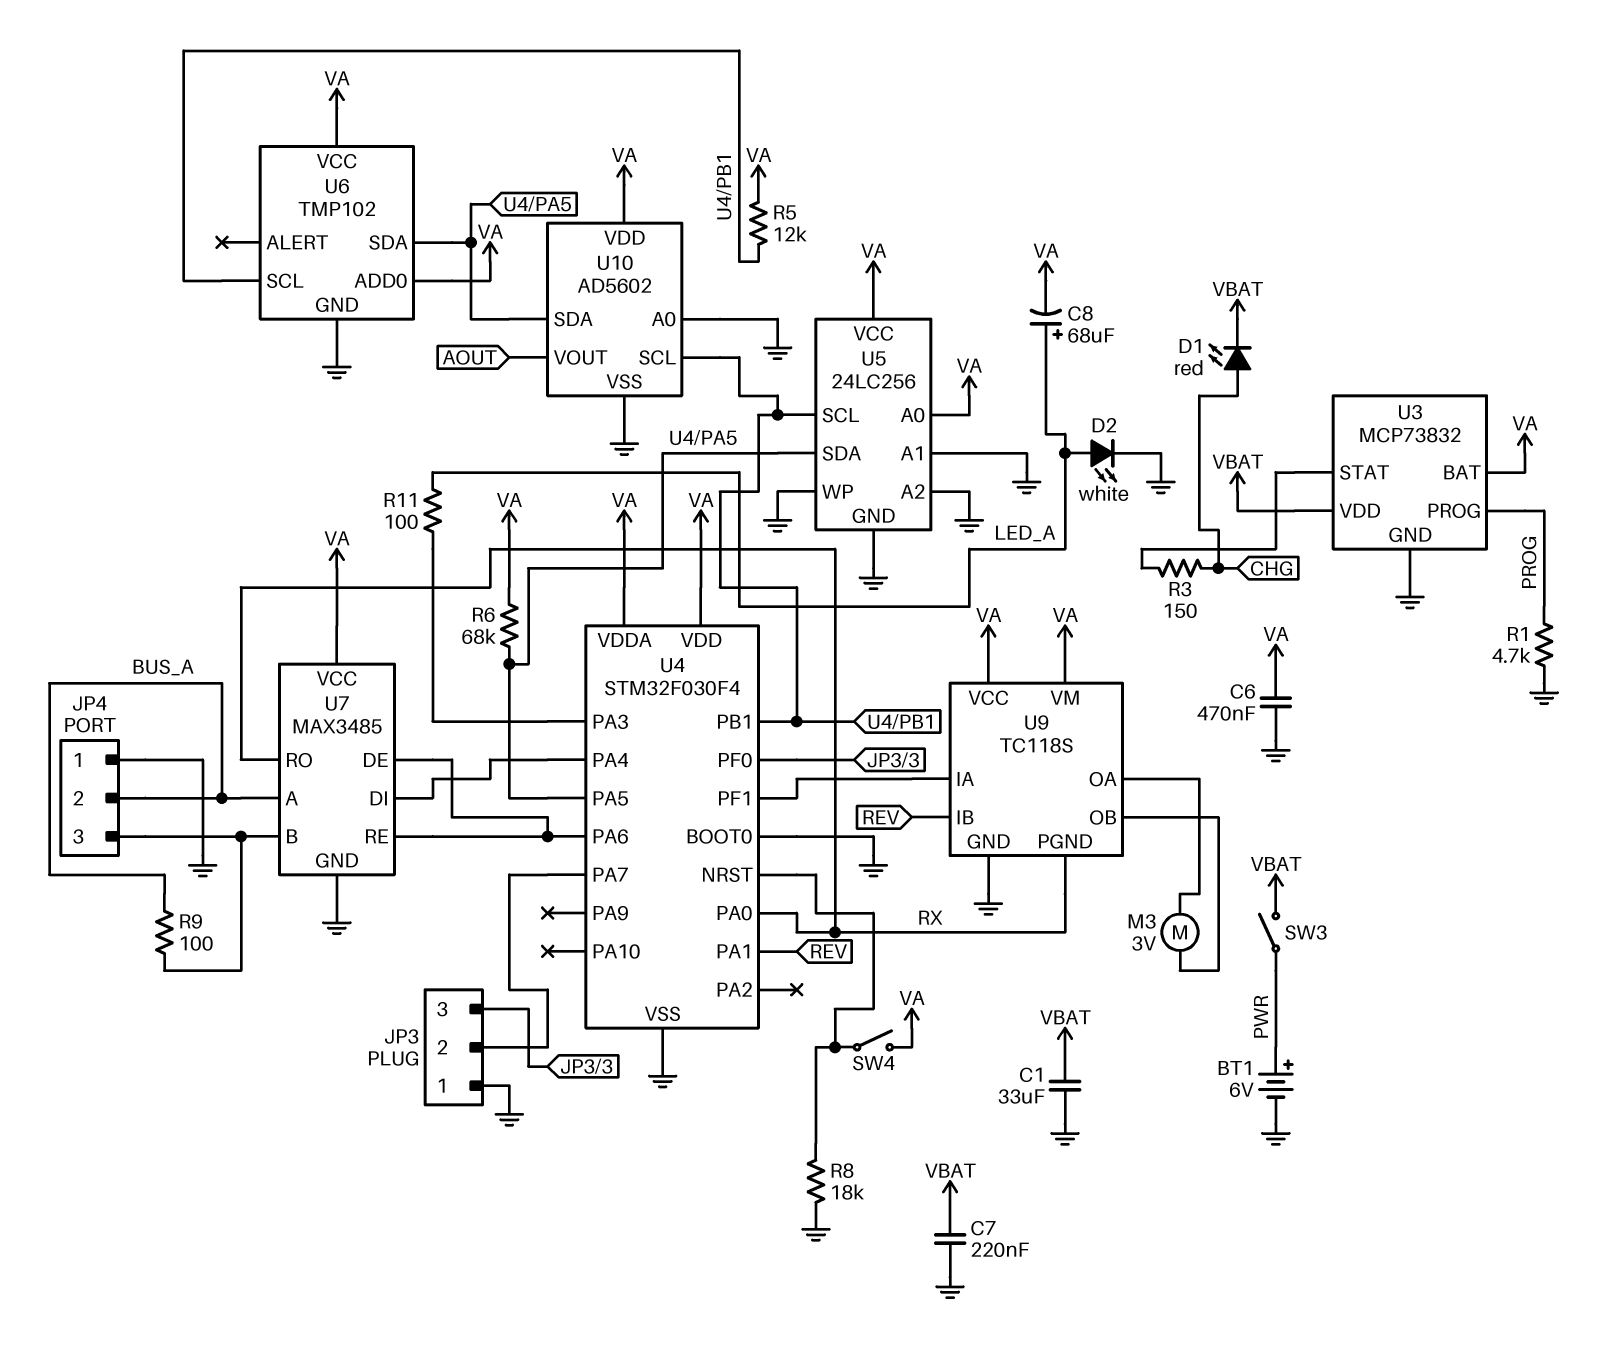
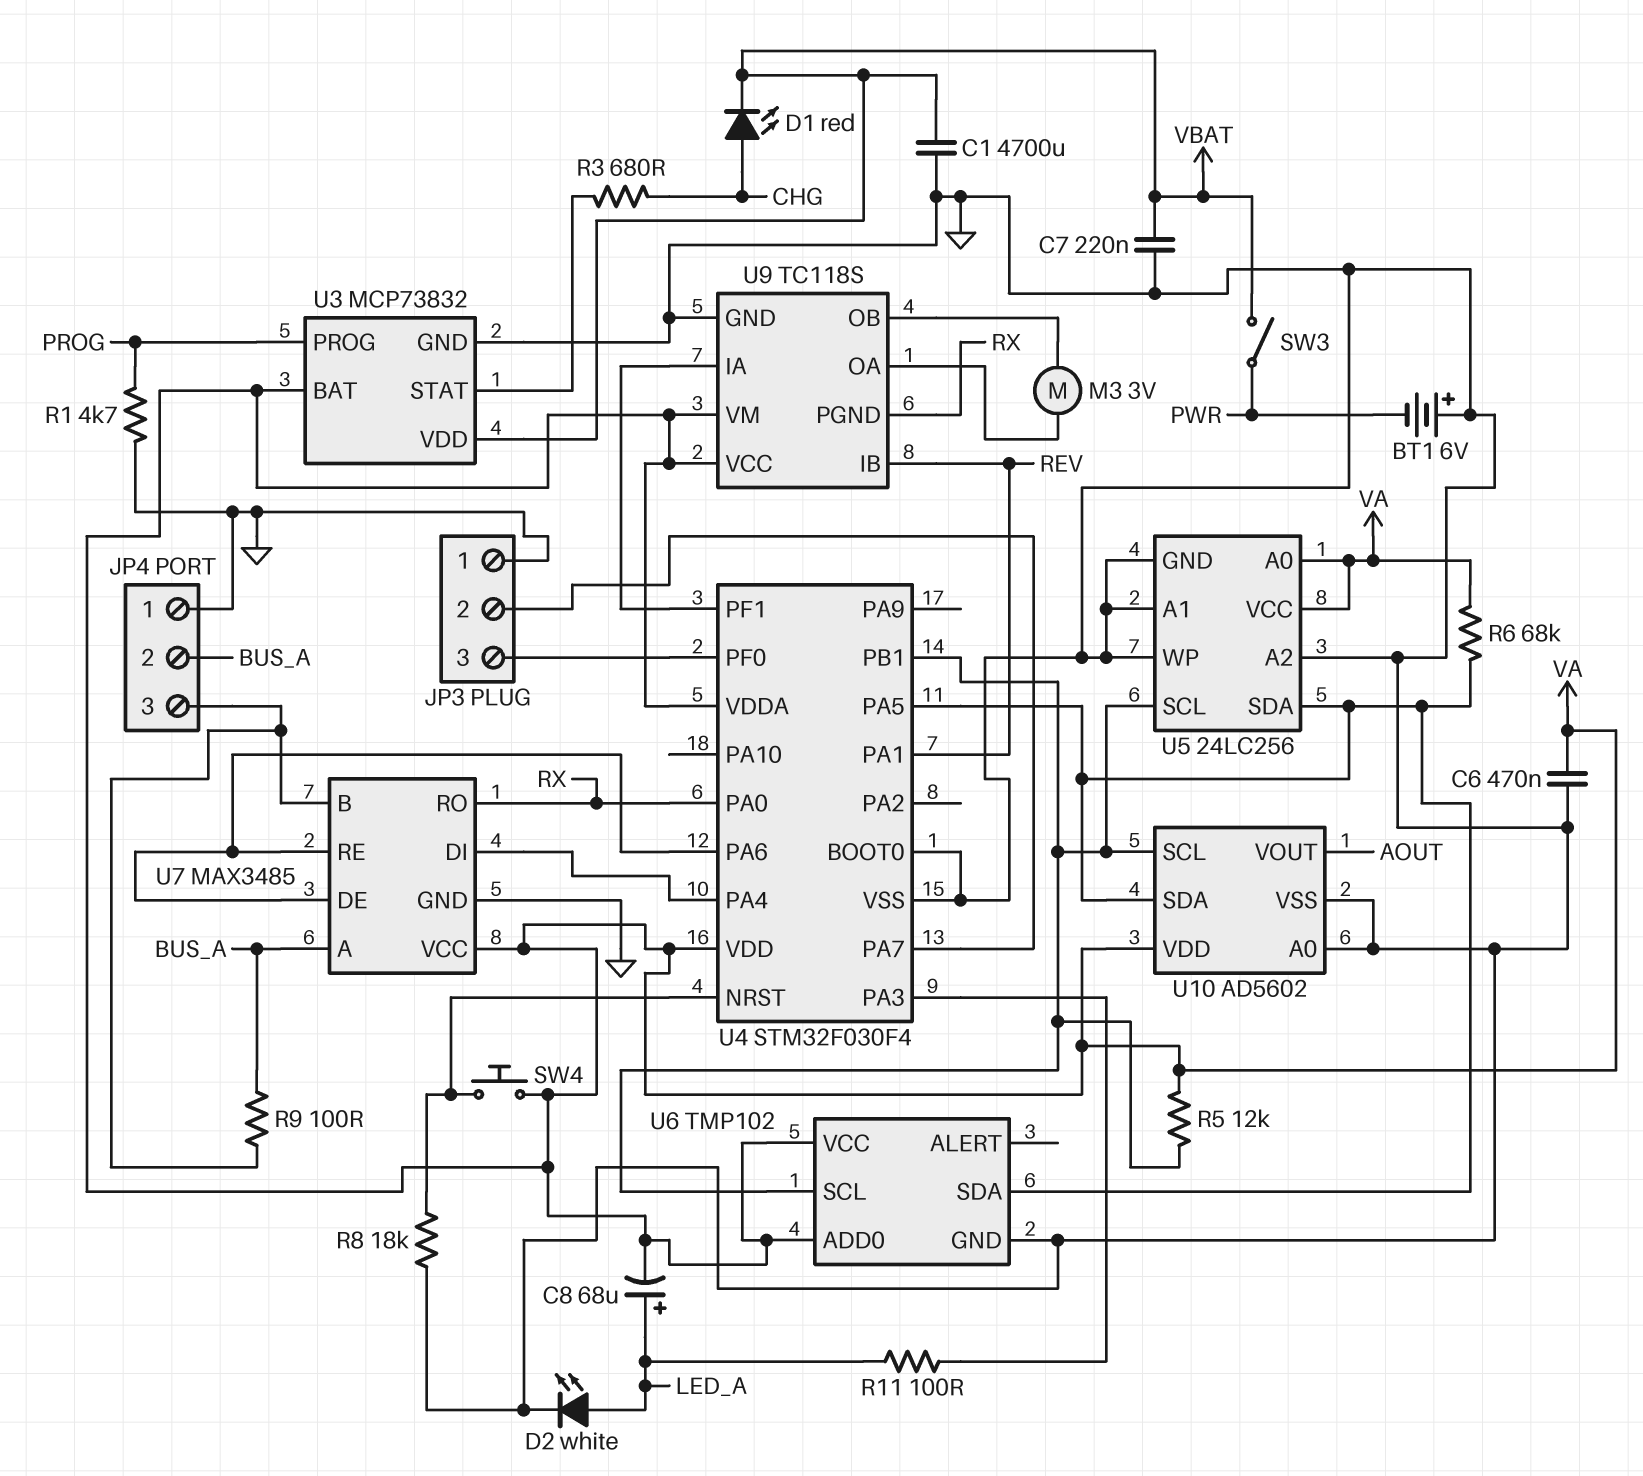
BT1: 6V (plus PWR, minus GND) -> 6V (plus GND, minus PWR)
C1: 33uF (GND, VBAT) -> 4700uF (GND, VBAT)
R3: 150 (CHG, U3/STAT) -> 680 (CHG, U3/STAT)
SW4: switch (U4/NRST, VA) -> button (U4/NRST, VA)

